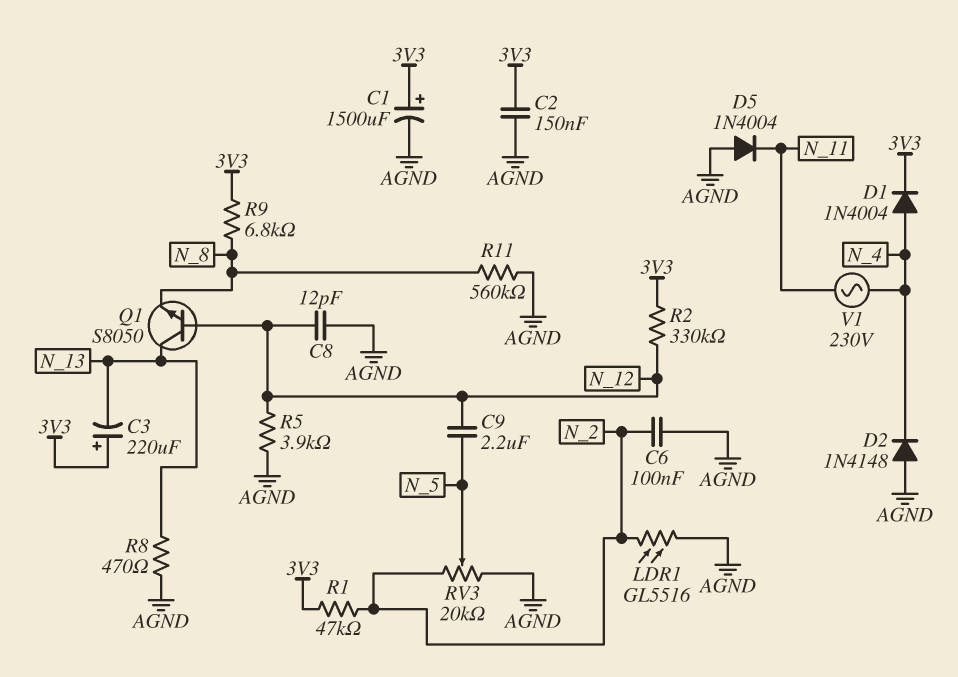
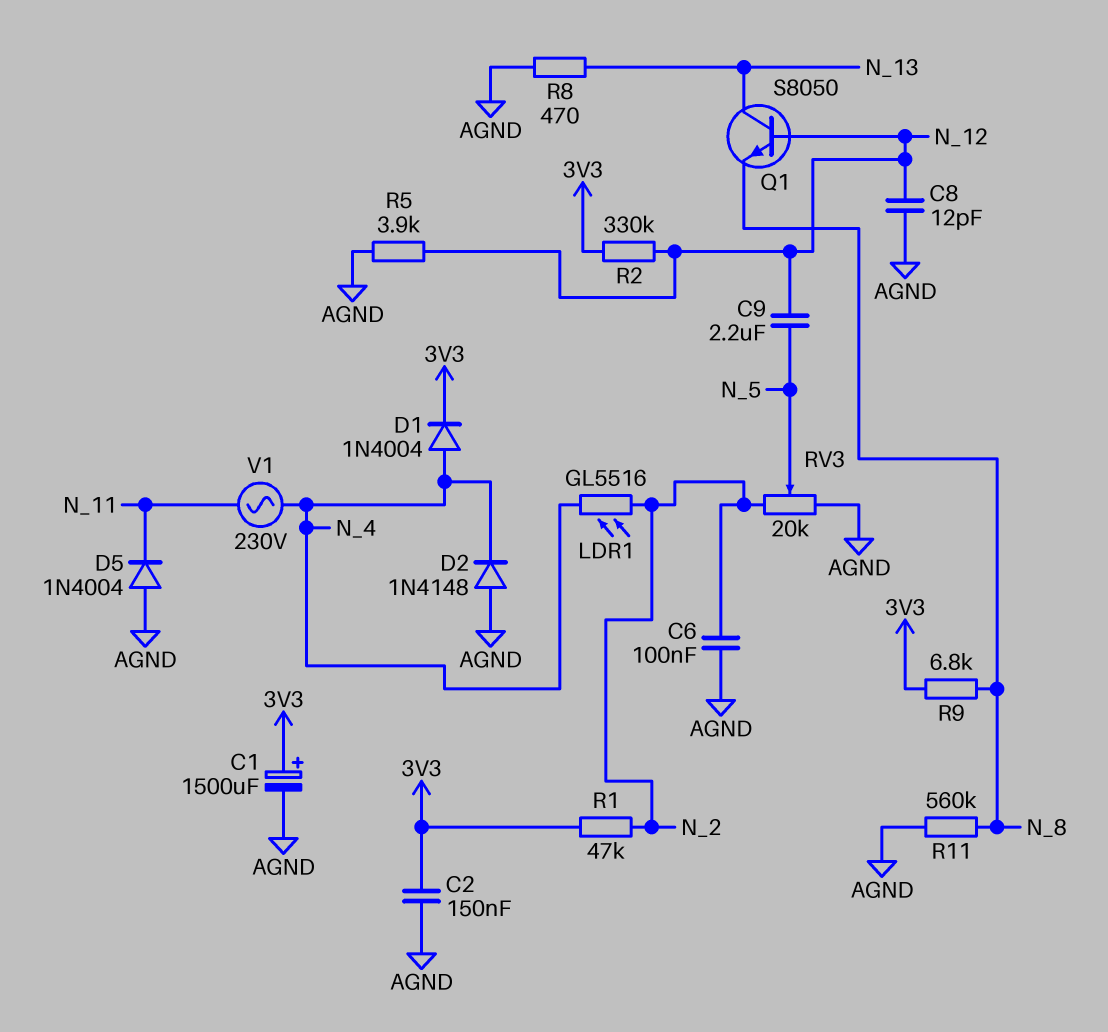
C3: 220uF (plus 3V3, minus N_13) -> none
LDR1: GL5516 (AGND, N_2) -> GL5516 (N_2, N_4)

